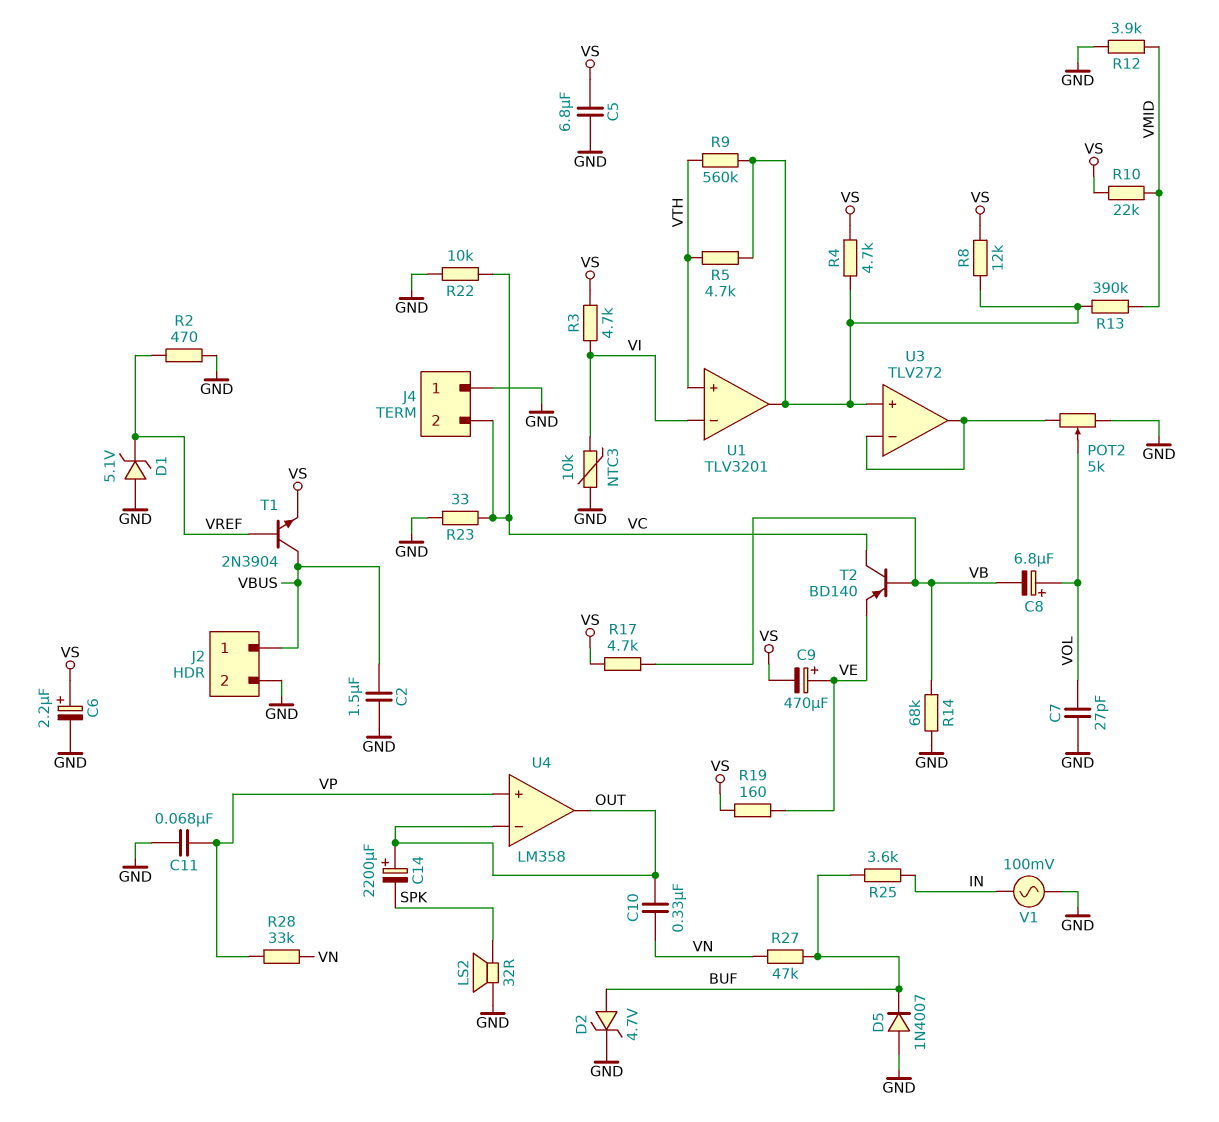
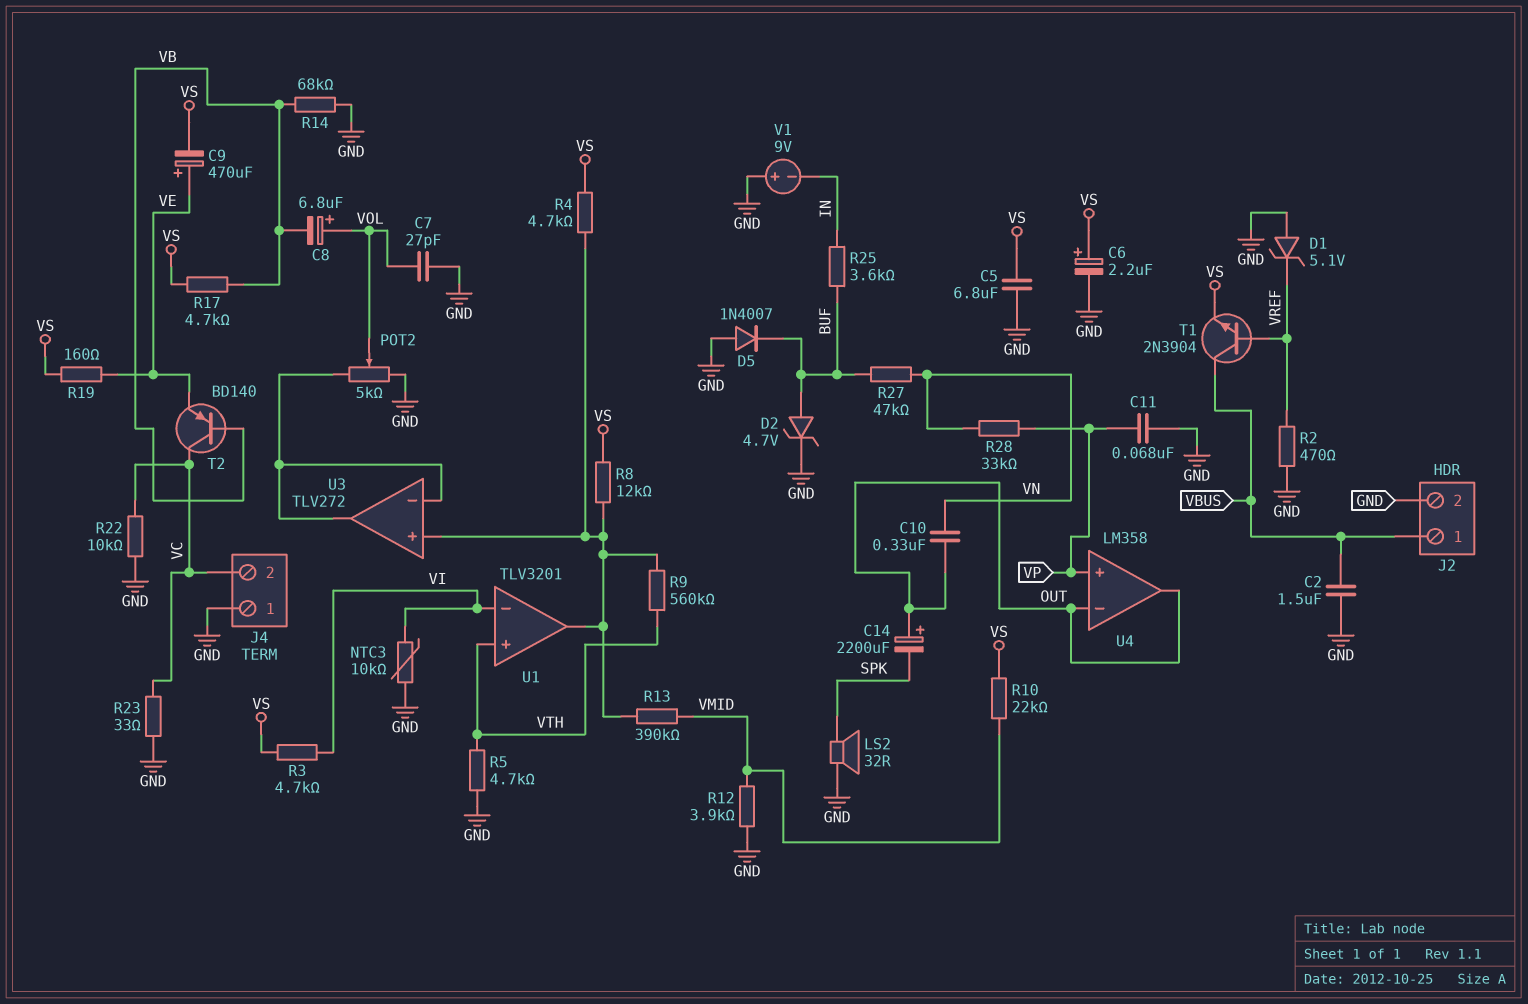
R5: 4.7k (U1/out, VTH) -> 4.7k (GND, VTH)
V1: AC 100mV (GND, IN) -> 9V (plus GND, minus IN)

